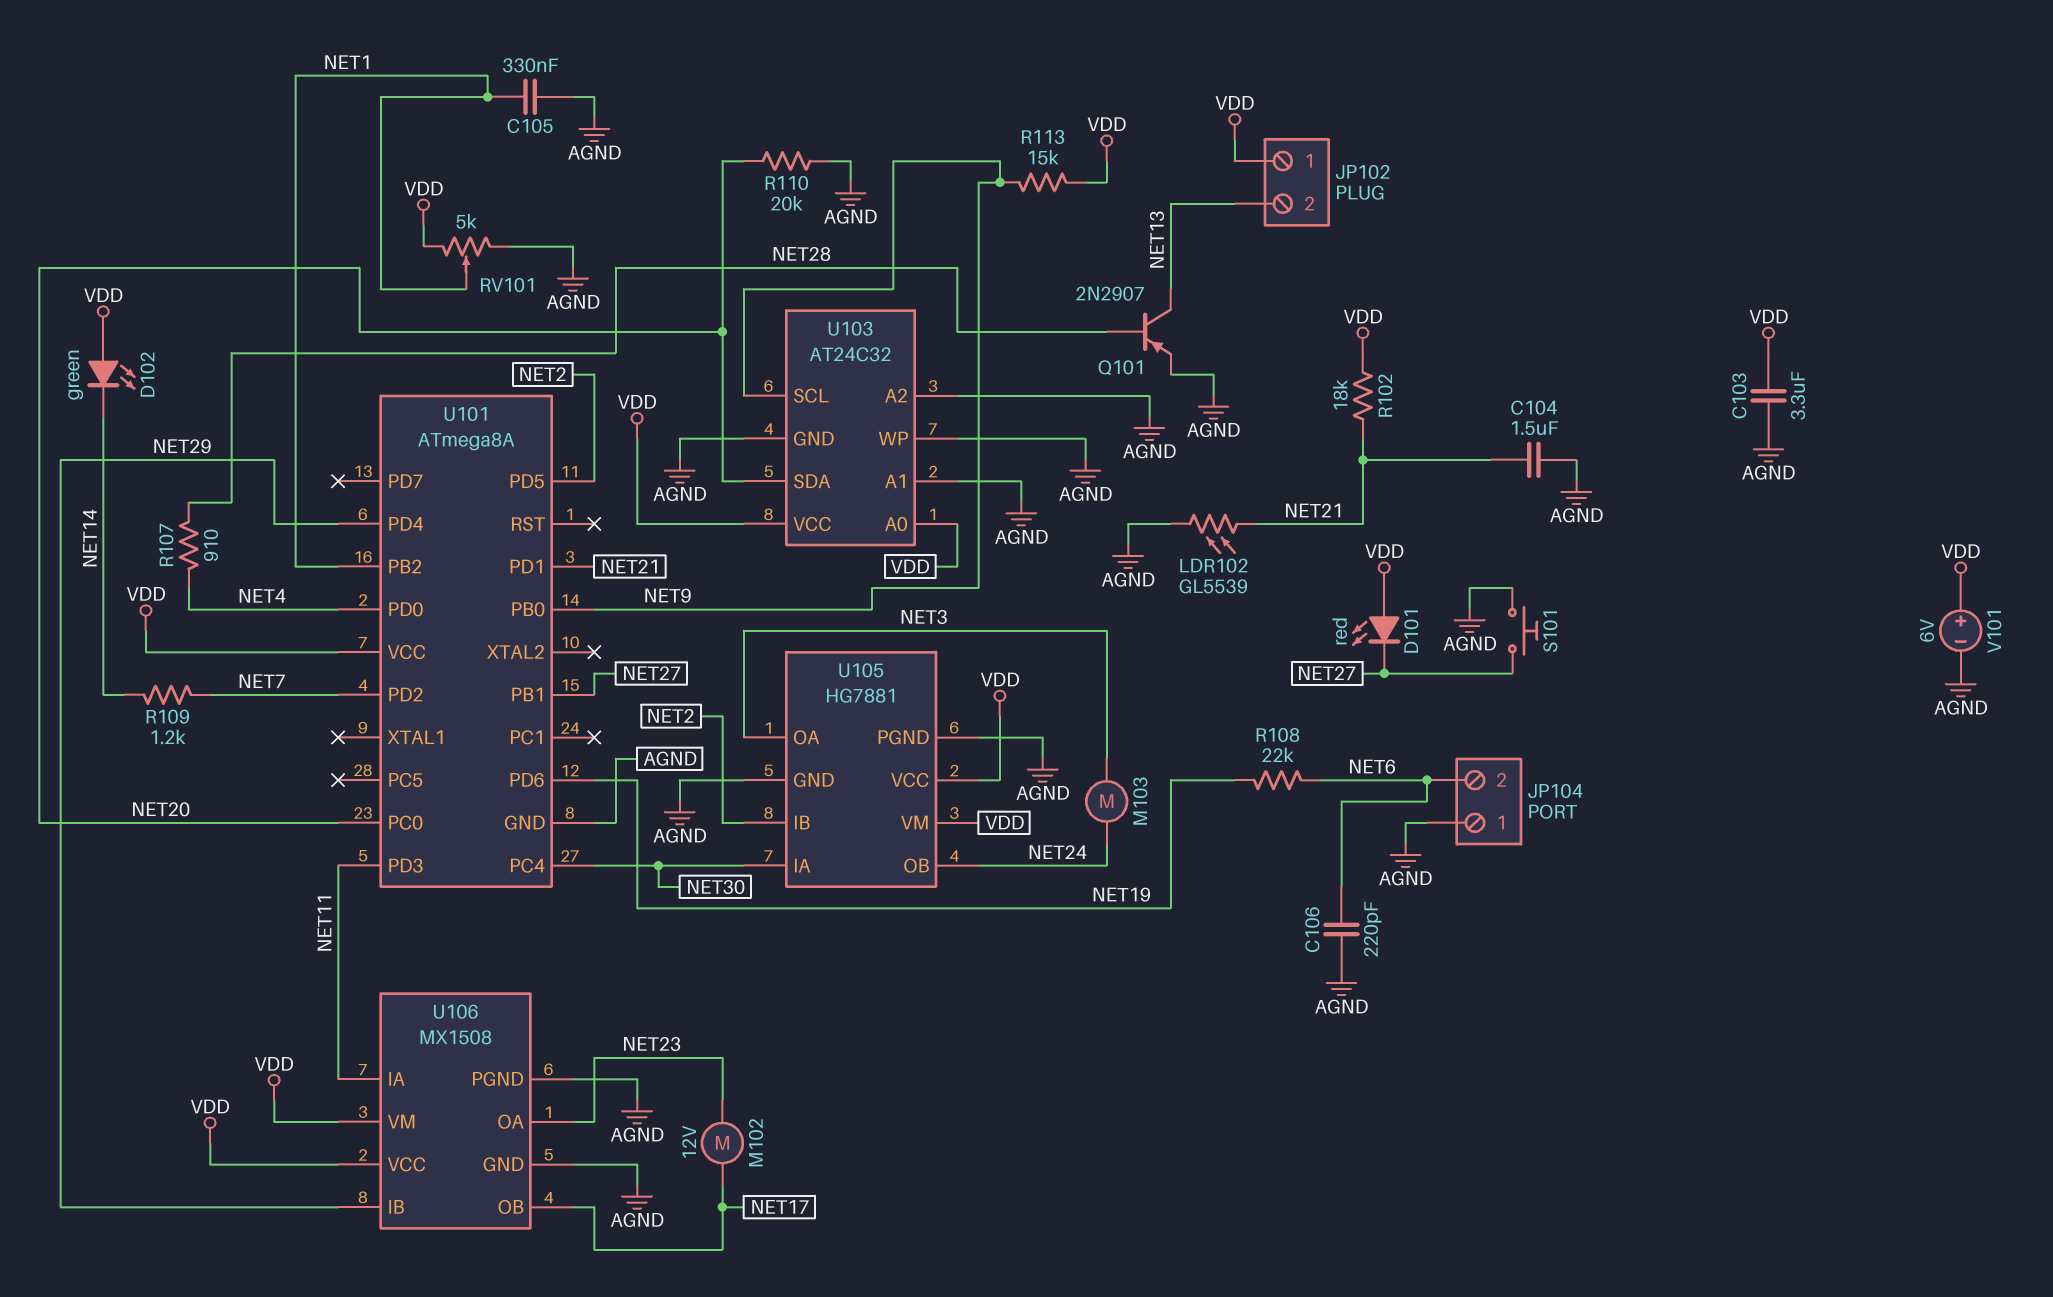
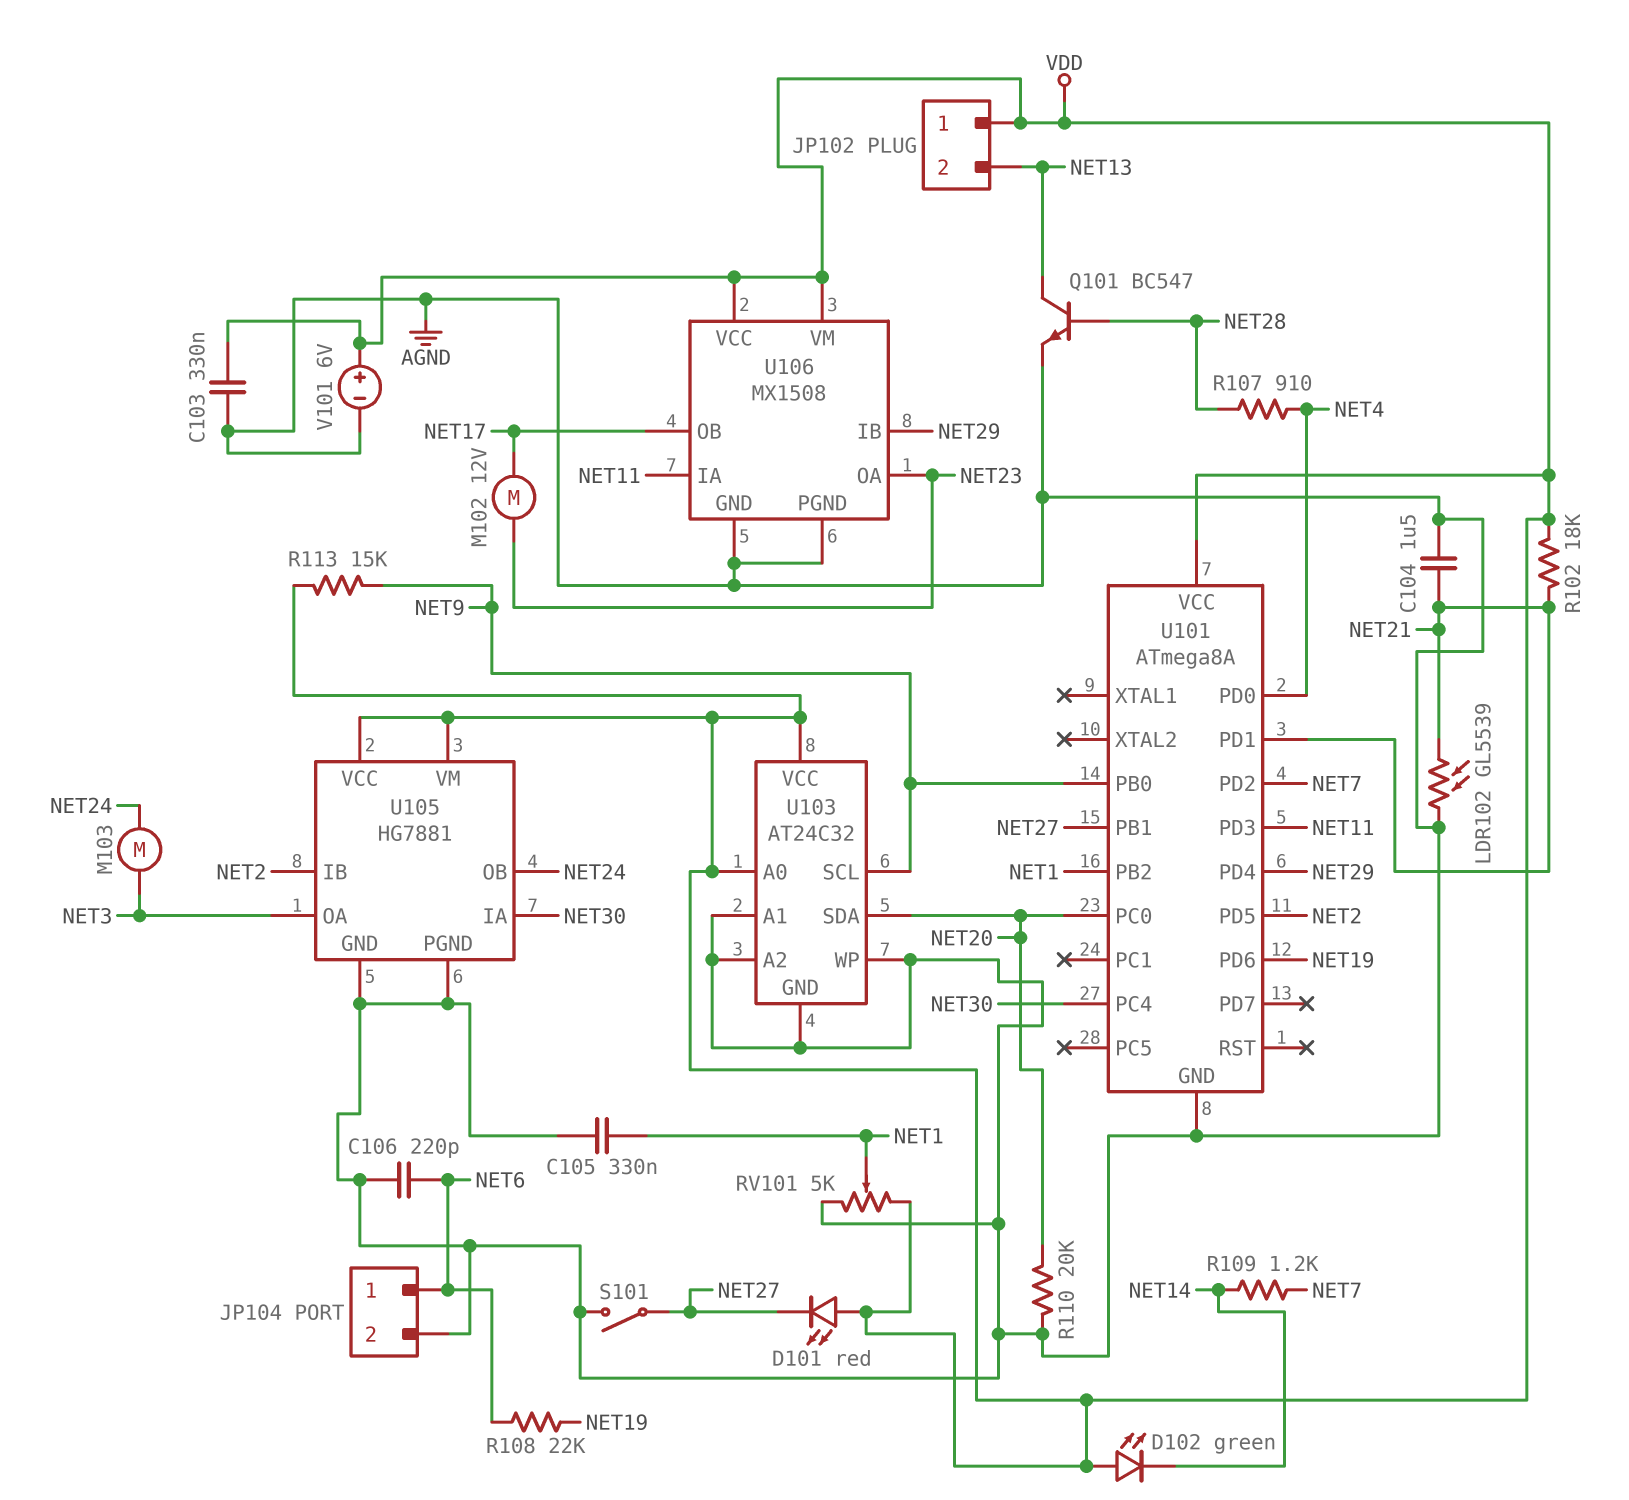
C103: 3.3uF (AGND, VDD) -> 330nF (AGND, VDD)
JP104 pin 1: AGND -> NET6
JP104 pin 2: NET6 -> AGND
Q101: PNP 2N2907 (B NET28, C NET13, E AGND) -> NPN BC547 (B NET28, C NET13, E AGND)
S101: button (AGND, NET27) -> switch (AGND, NET27)

